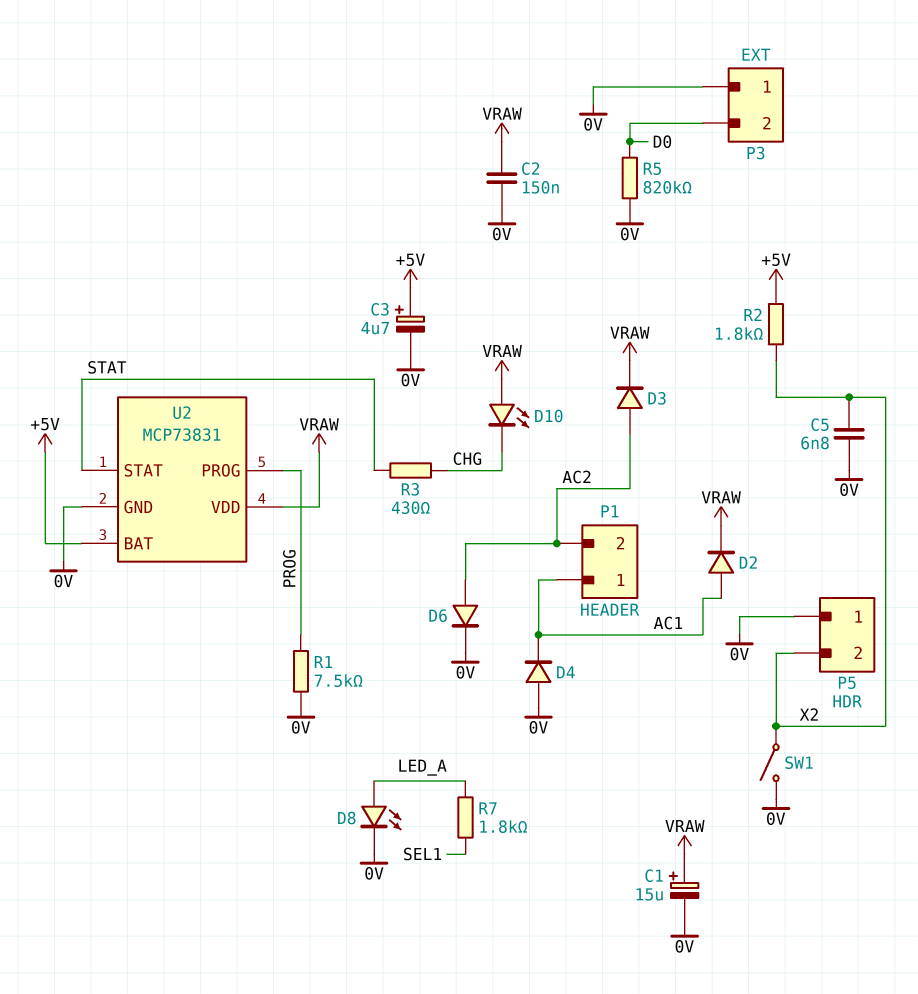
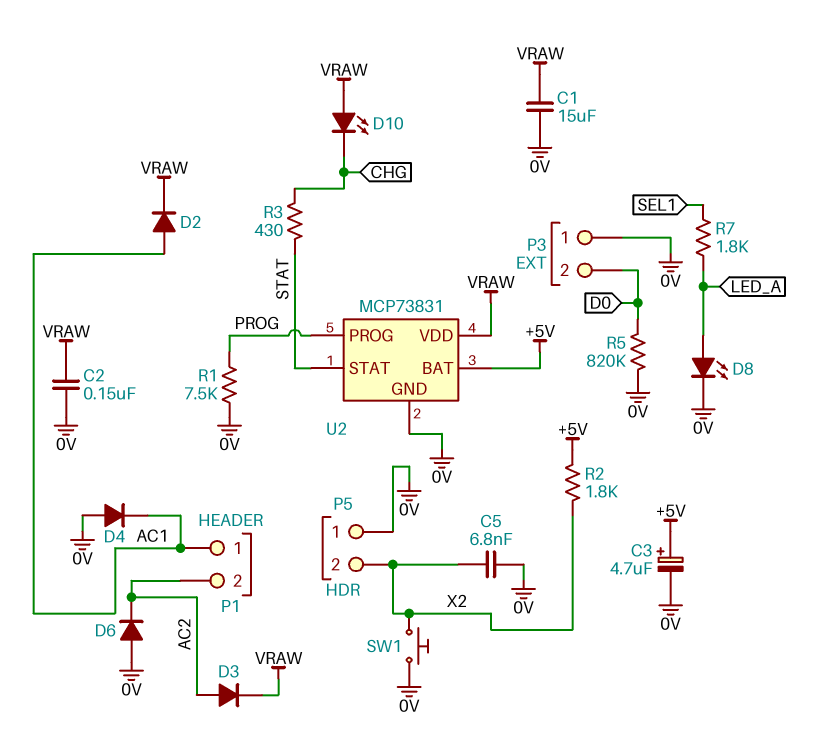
C1: 15uF (plus VRAW, minus 0V) -> 15uF (0V, VRAW)
D6: diode (A AC2, K 0V) -> diode (A 0V, K AC2)
SW1: switch (0V, X2) -> button (0V, X2)

